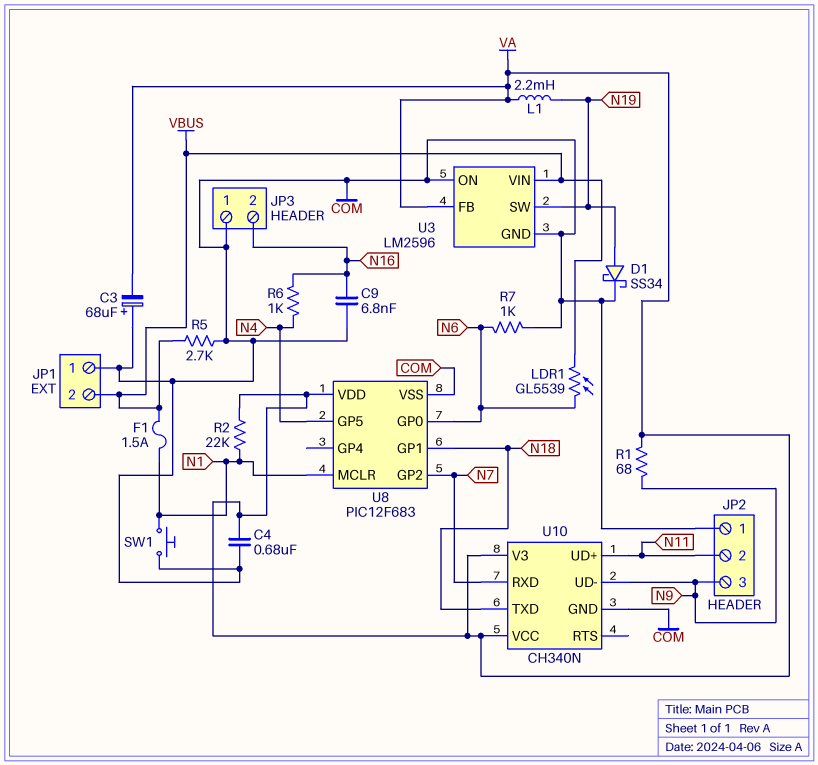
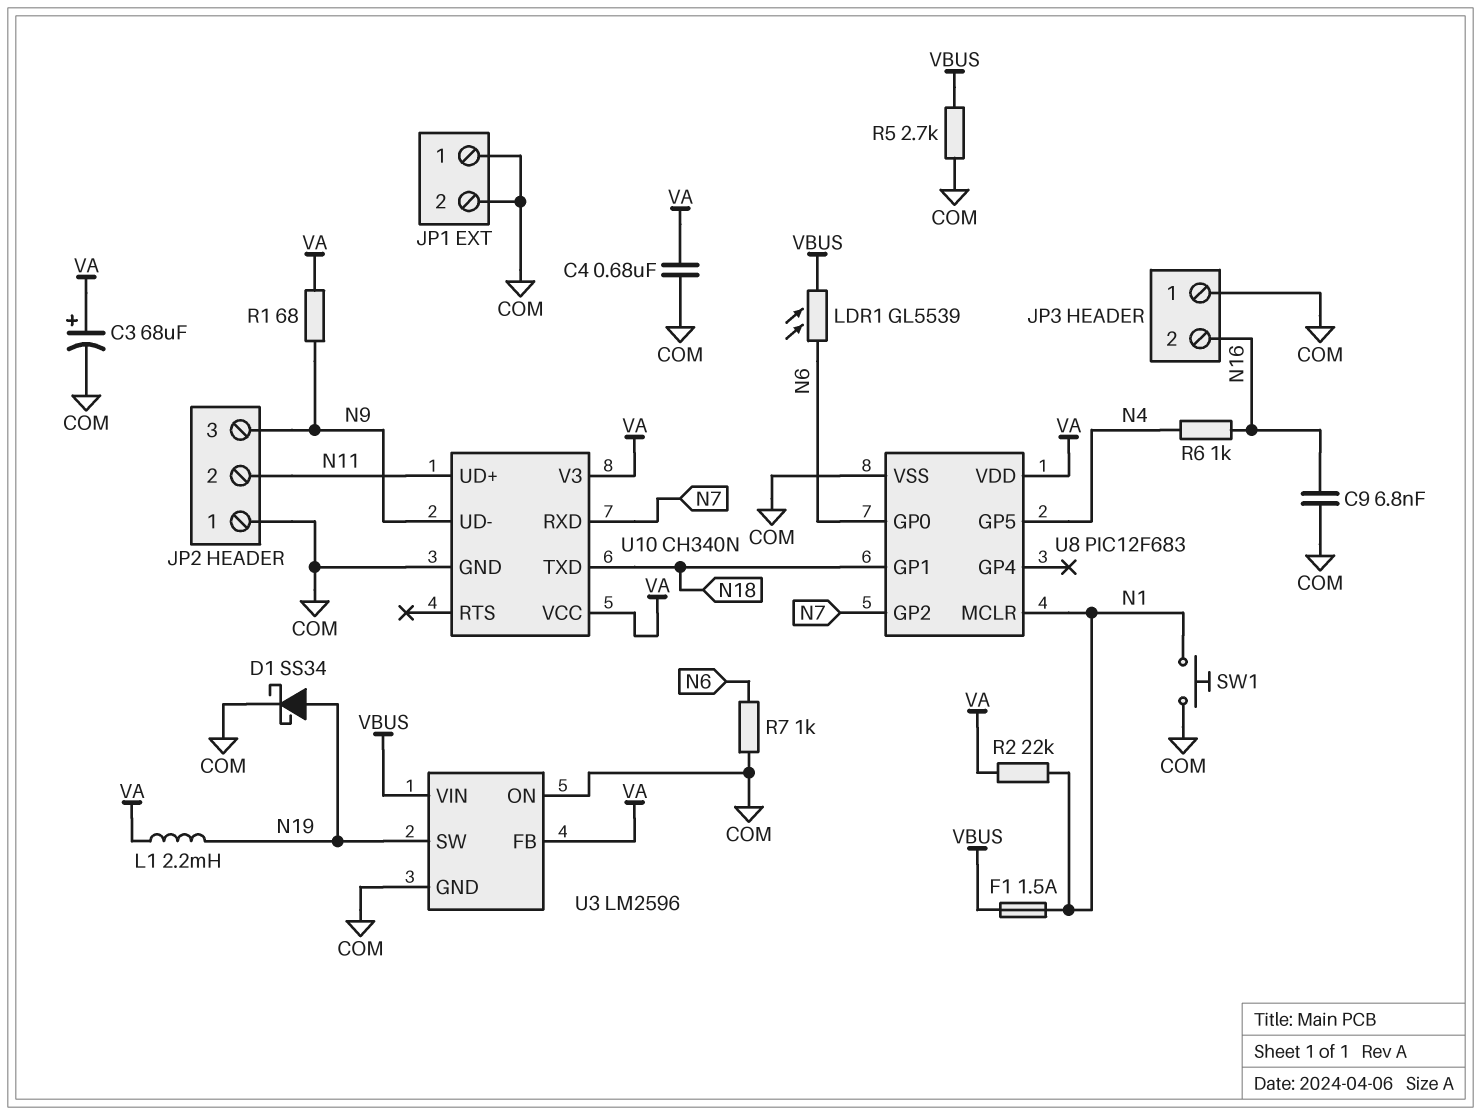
C3: 68uF (plus COM, minus VA) -> 68uF (plus VA, minus COM)
JP1 pin 2: VBUS -> COM

